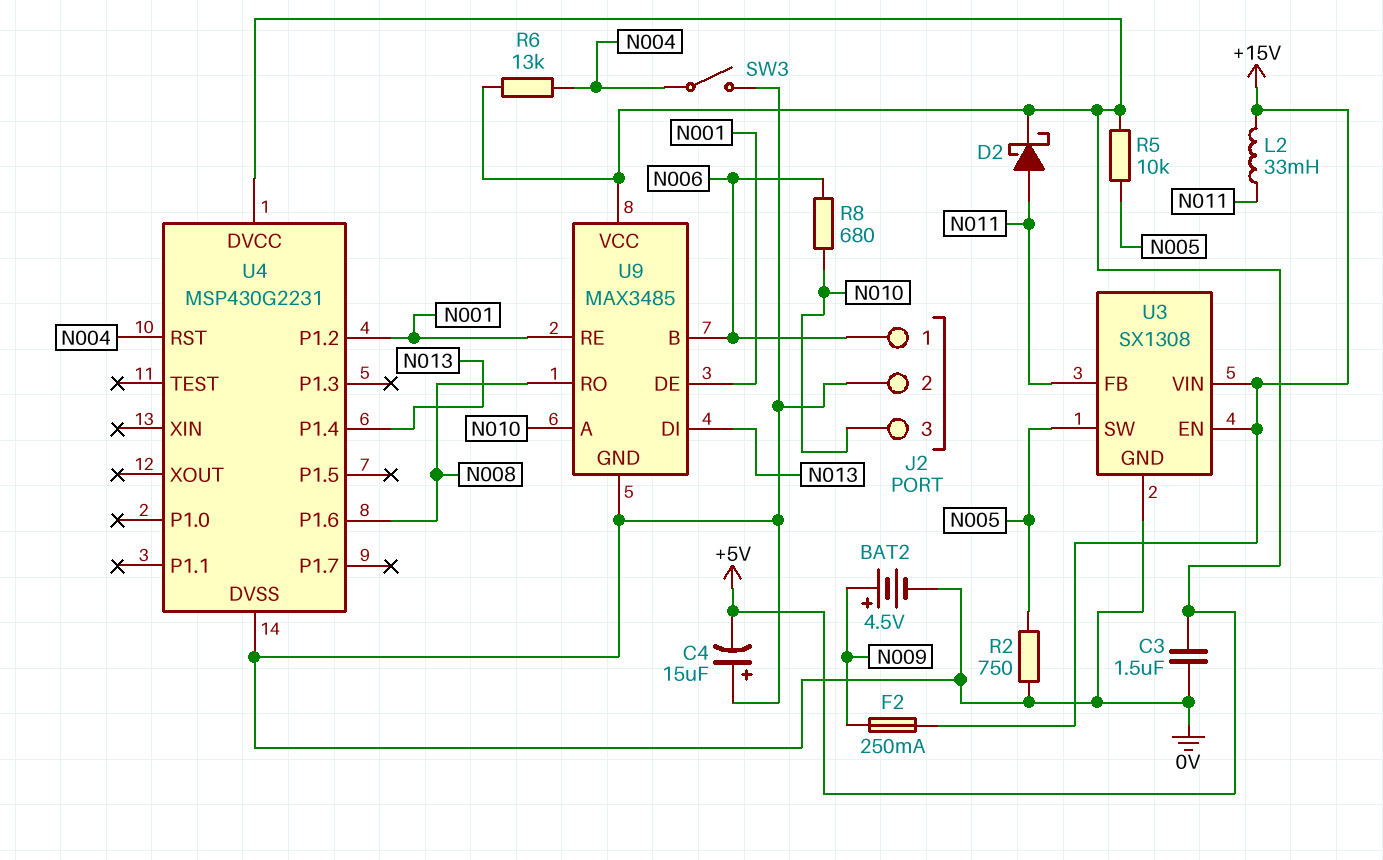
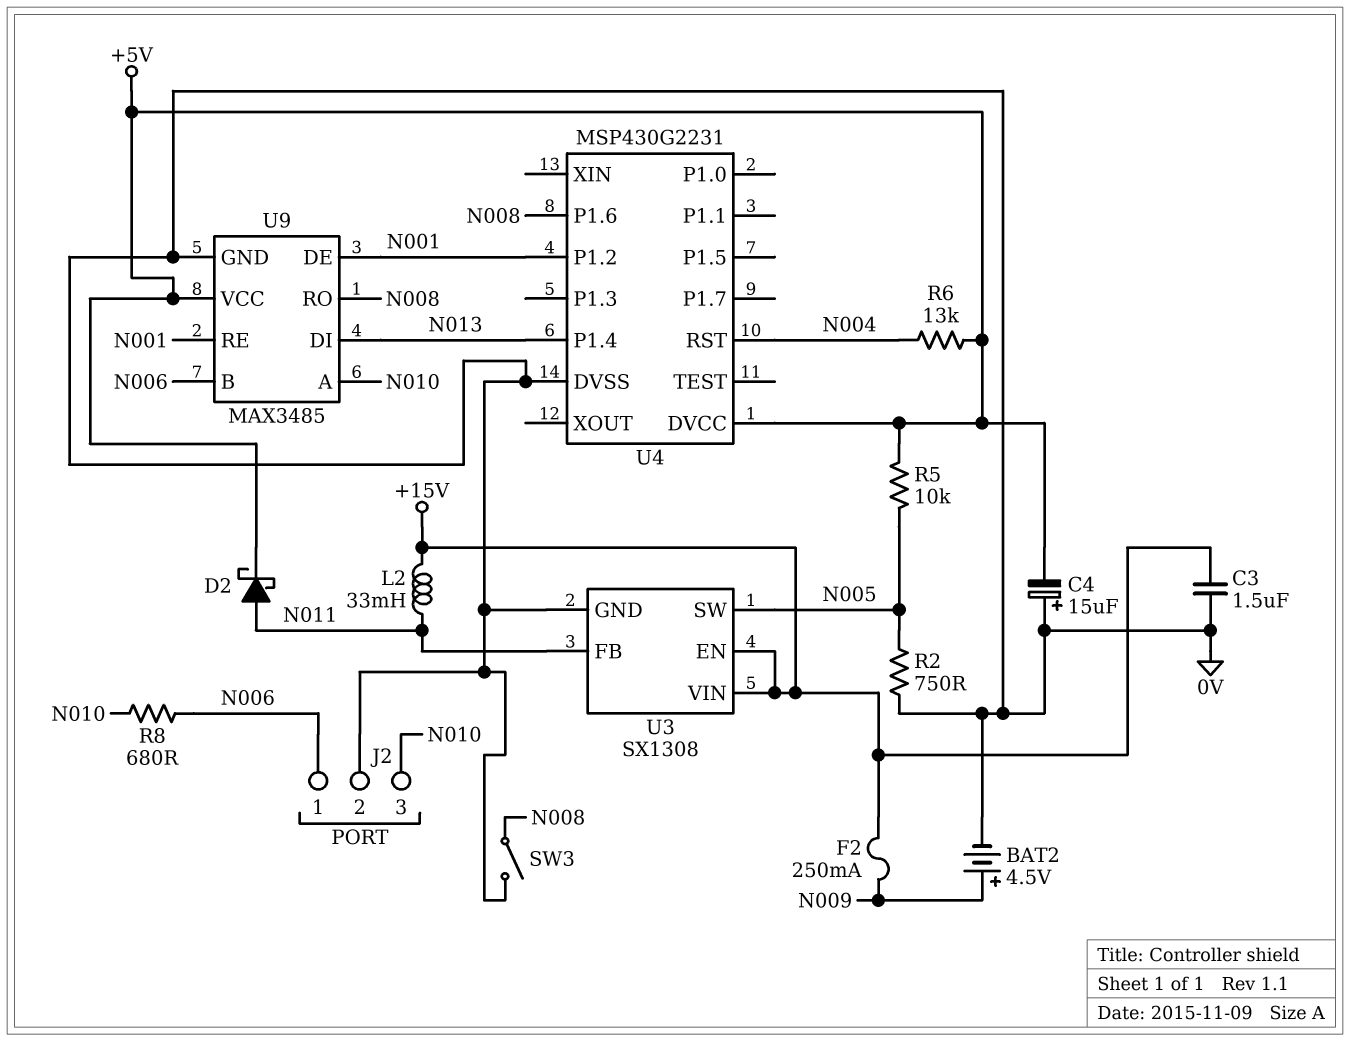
C3: 1.5uF (+5V, 0V) -> 1.5uF (+15V, 0V)
SW3: switch (0V, N004) -> switch (0V, N008)

